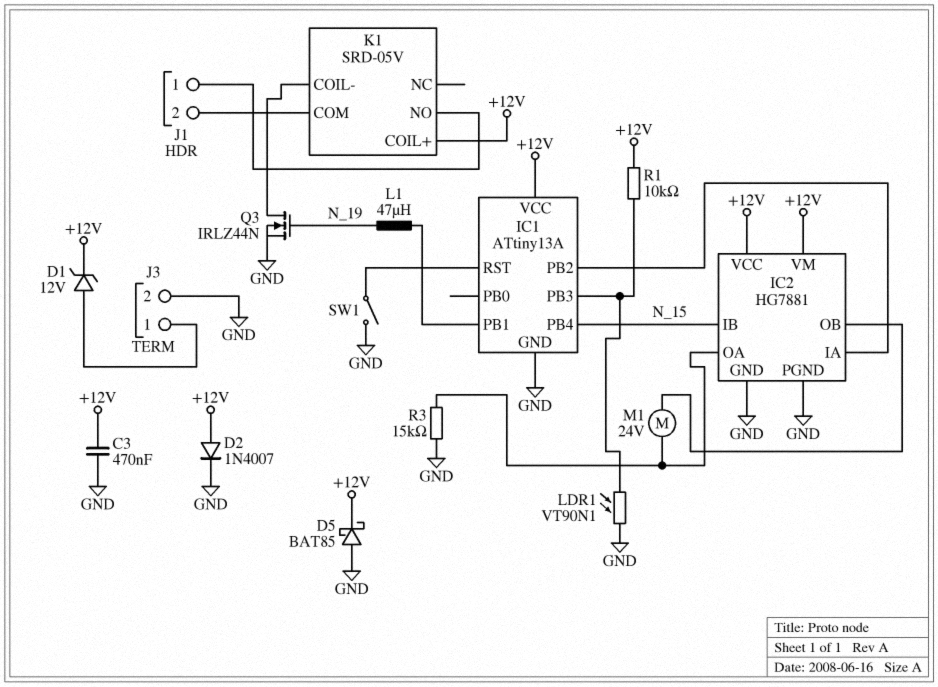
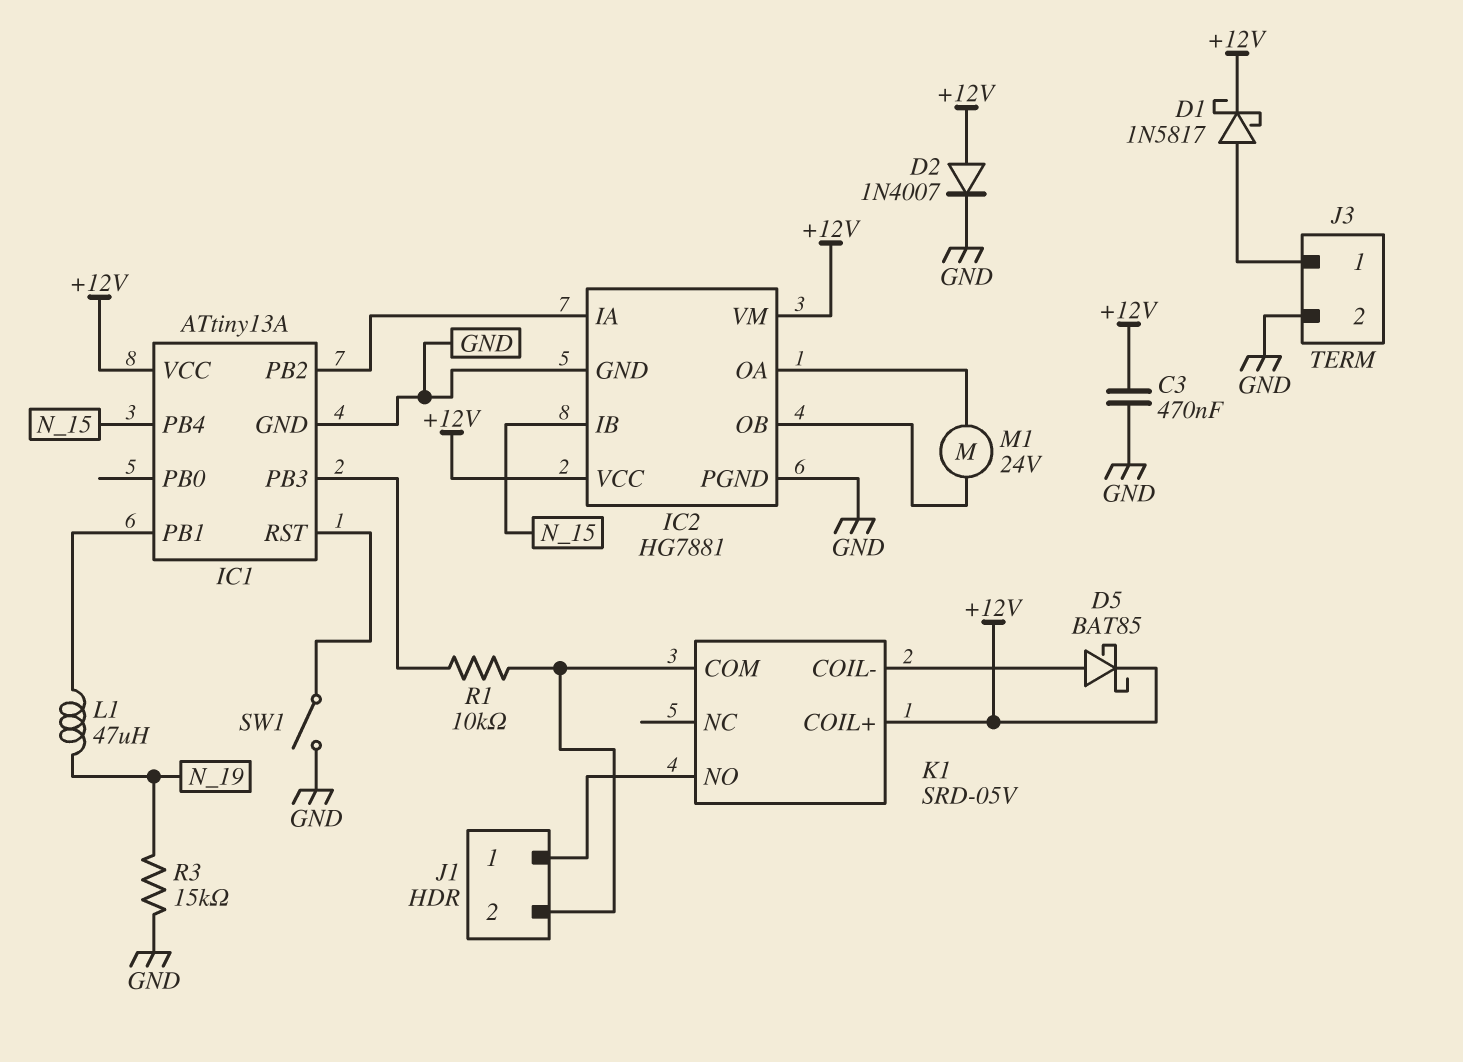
D1: zener 12V (A J3/1, K +12V) -> schottky 1N5817 (A J3/1, K +12V)
D5: schottky BAT85 (A GND, K +12V) -> schottky BAT85 (A K1/COIL-, K +12V)
LDR1: VT90N1 (GND, IC1/PB3) -> none
Q3: NMOS IRLZ44N (G N_19, D K1/COIL-, S GND) -> none
R1: 10k (+12V, IC1/PB3) -> 10k (IC1/PB3, J1/2)
R3: 15k (GND, IC2/OA) -> 15k (GND, N_19)

